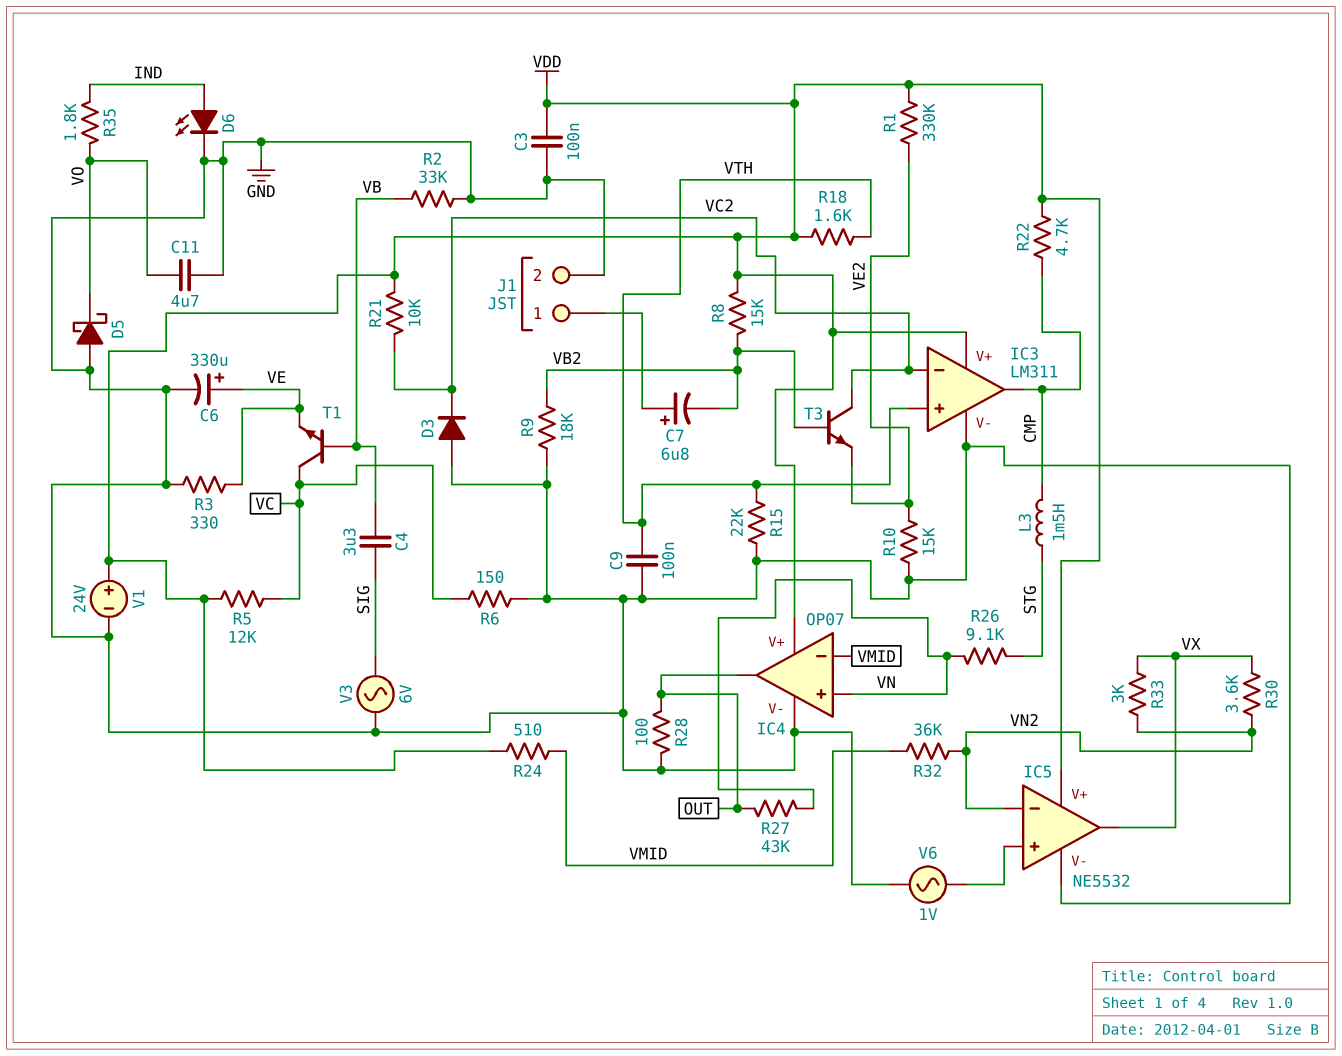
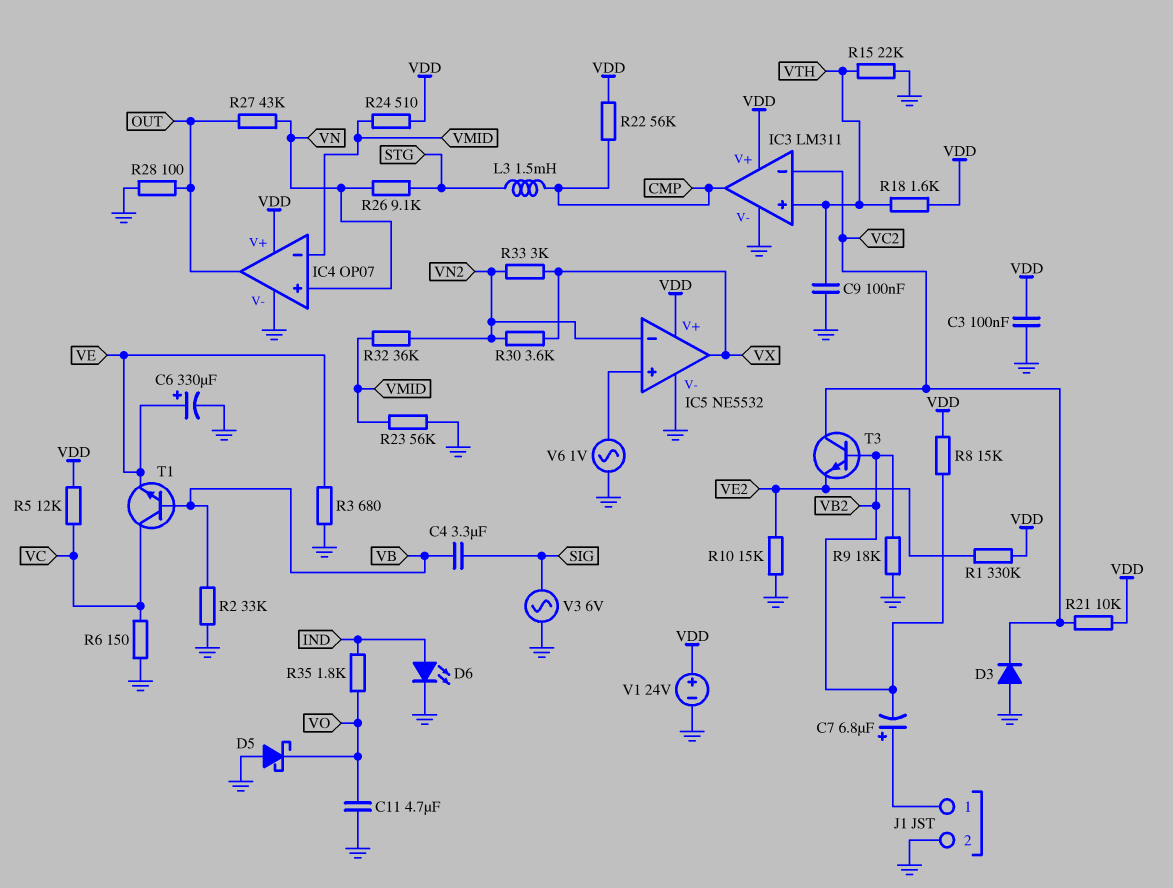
R3: 330 (GND, VE) -> 680 (GND, VE)
R22: 4.7k (CMP, VDD) -> 56k (CMP, VDD)
R23: none -> 56k (GND, VMID)

